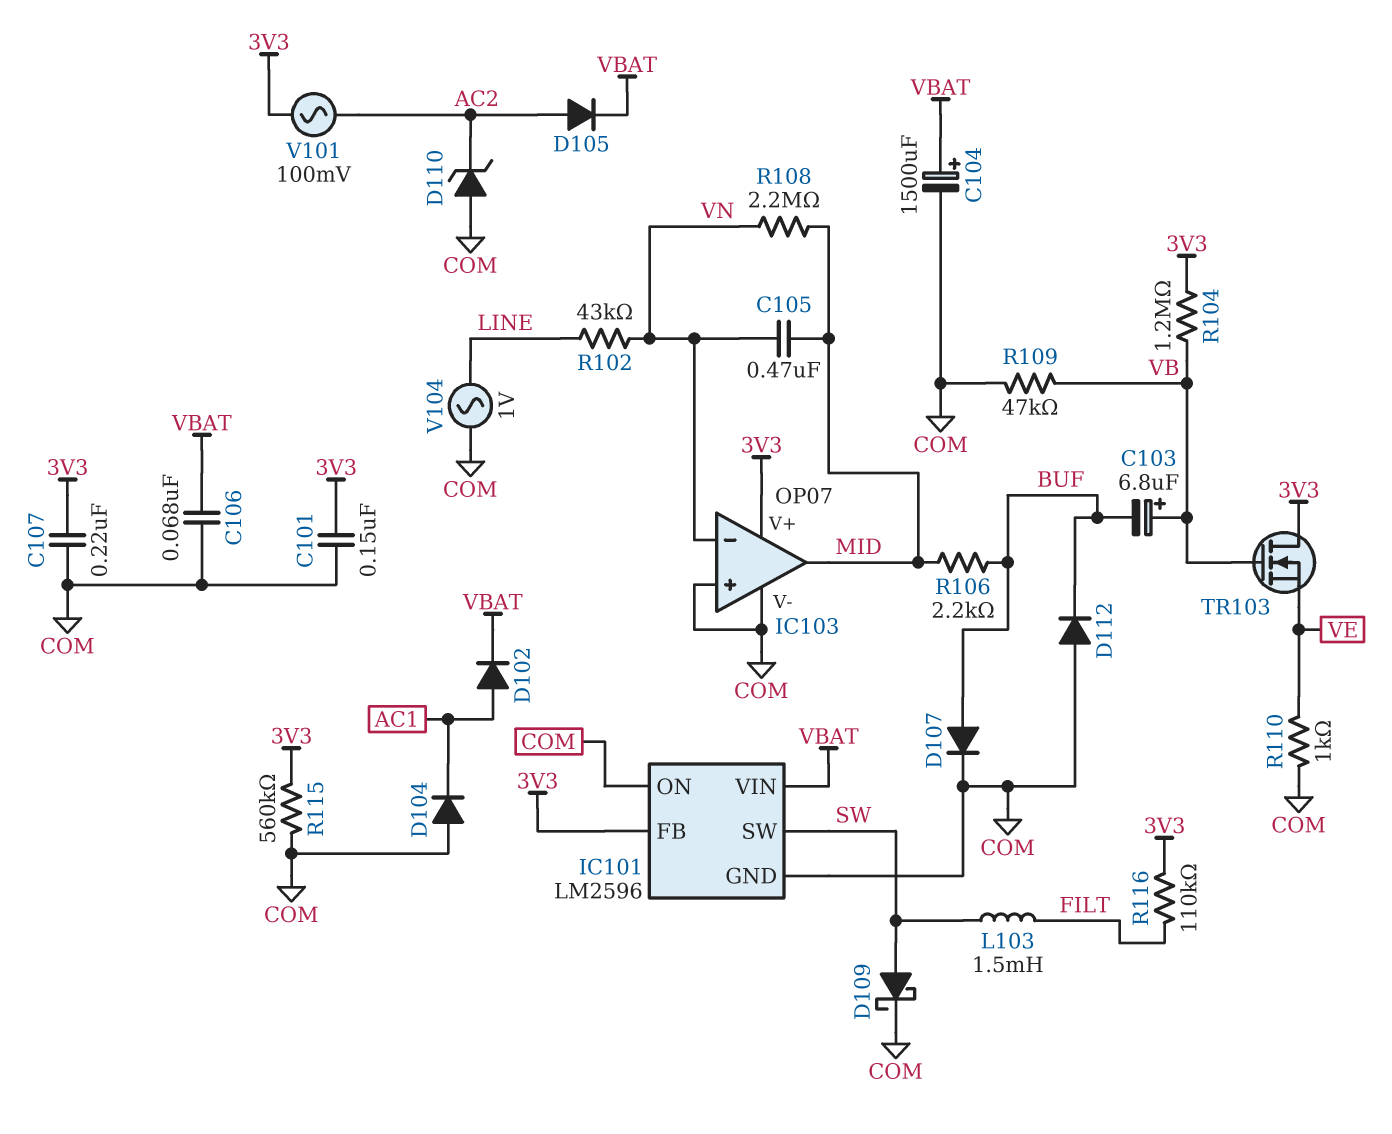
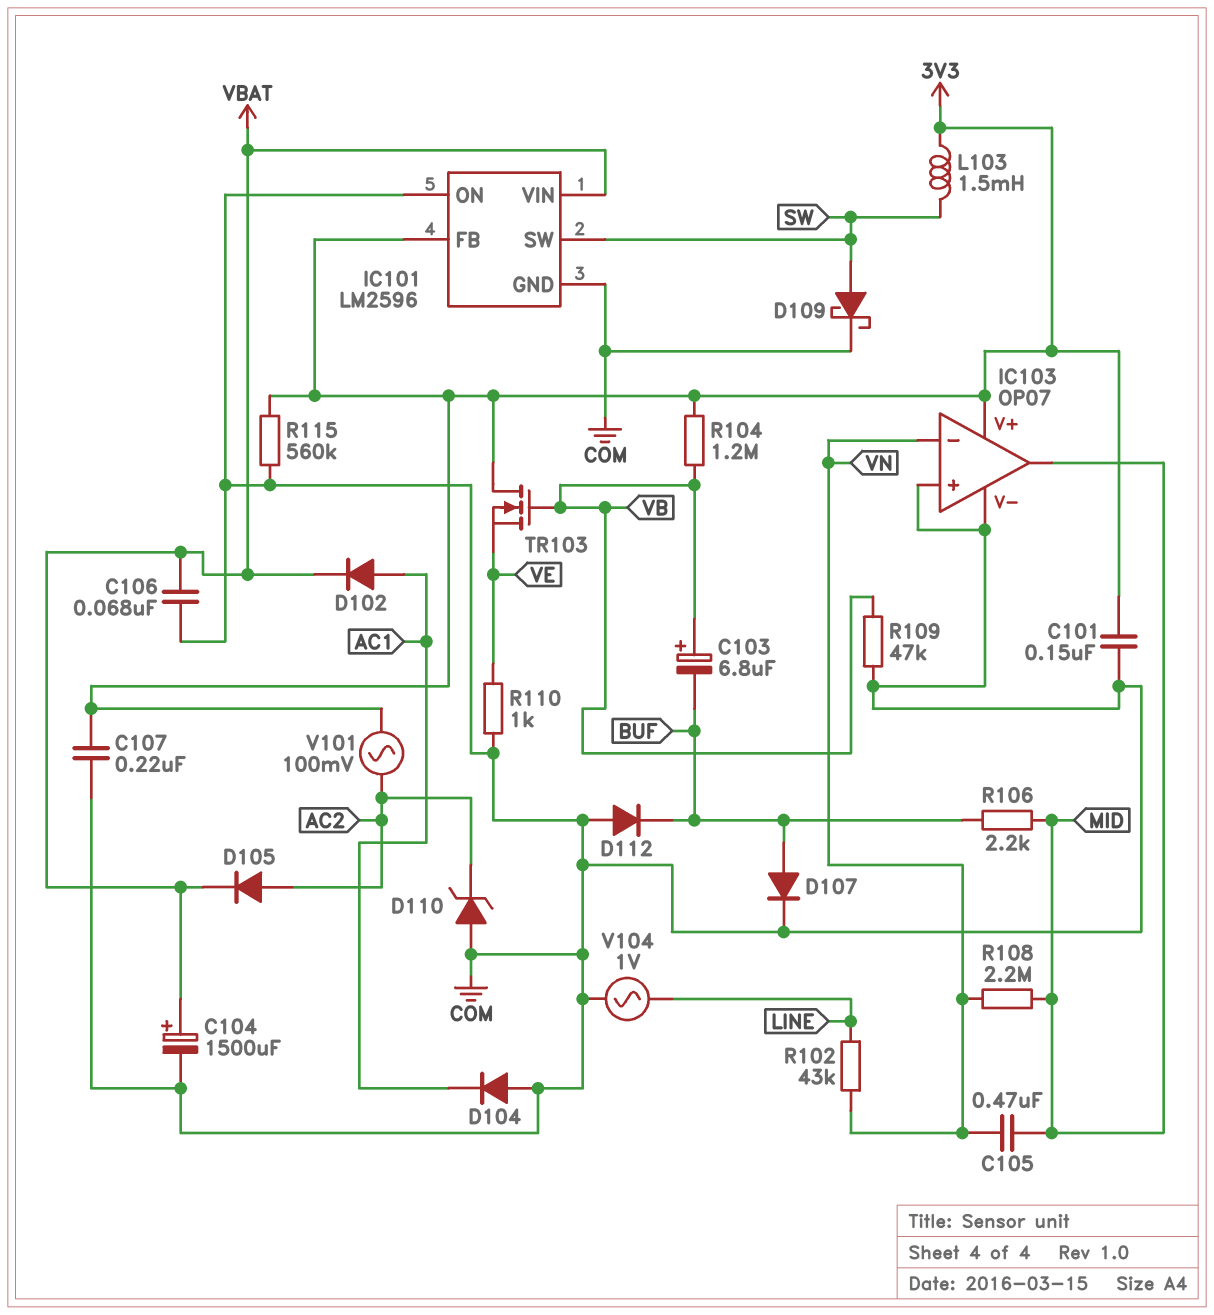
L103: 1.5mH (FILT, SW) -> 1.5mH (3V3, SW)
R116: 110k (3V3, FILT) -> none

